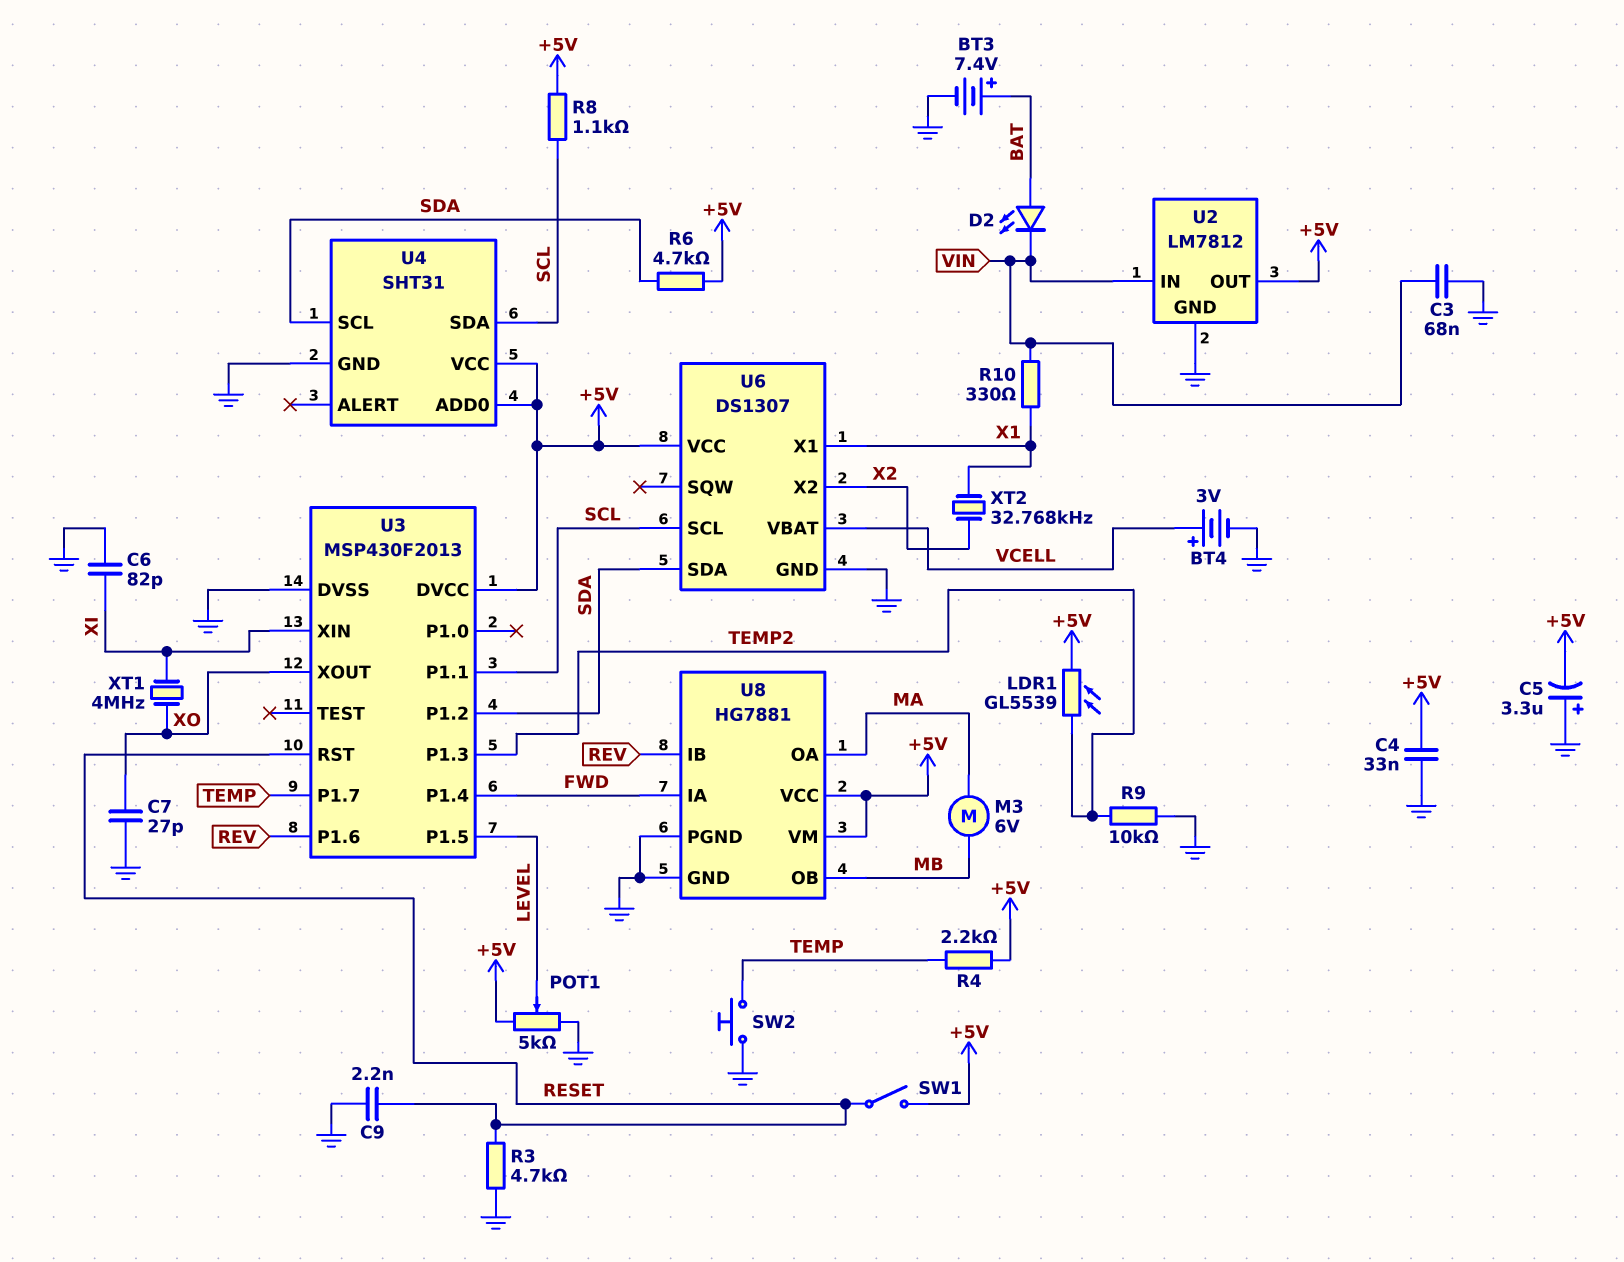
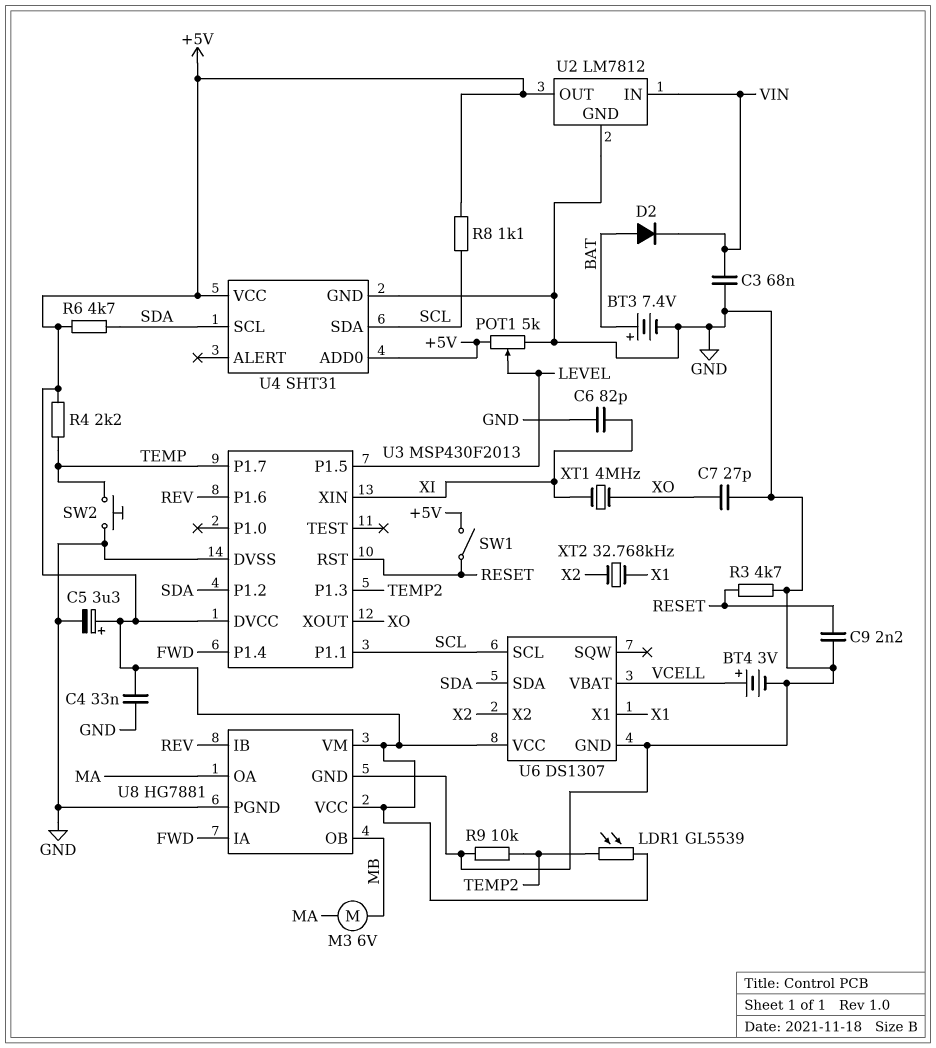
C5: 3.3uF (plus GND, minus +5V) -> 3.3uF (plus +5V, minus GND)
D2: LED (A BAT, K VIN) -> diode (A BAT, K VIN)
R10: 330 (VIN, X1) -> none

